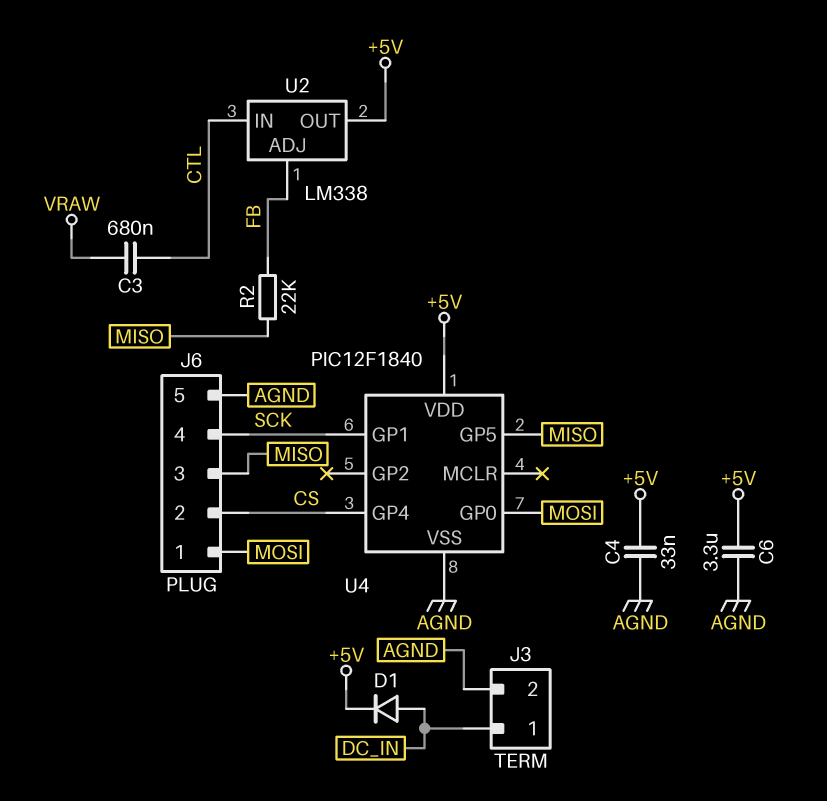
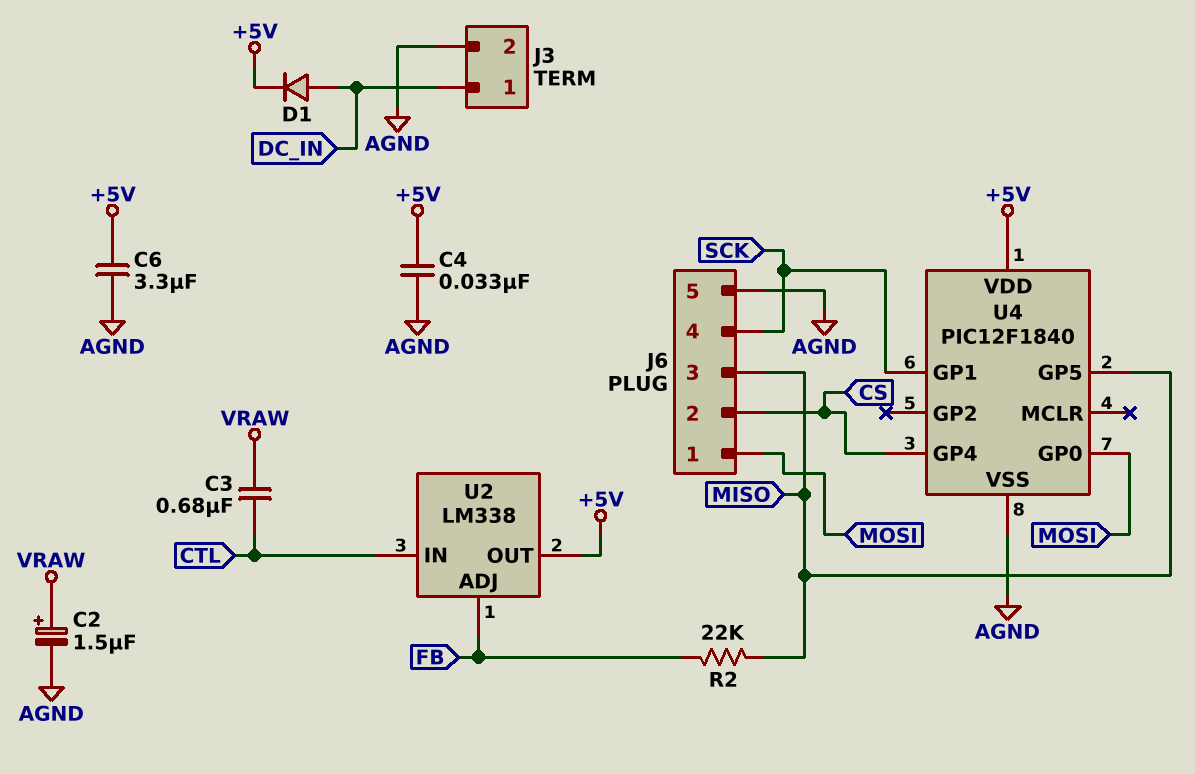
C2: none -> 1.5uF (plus VRAW, minus AGND)

